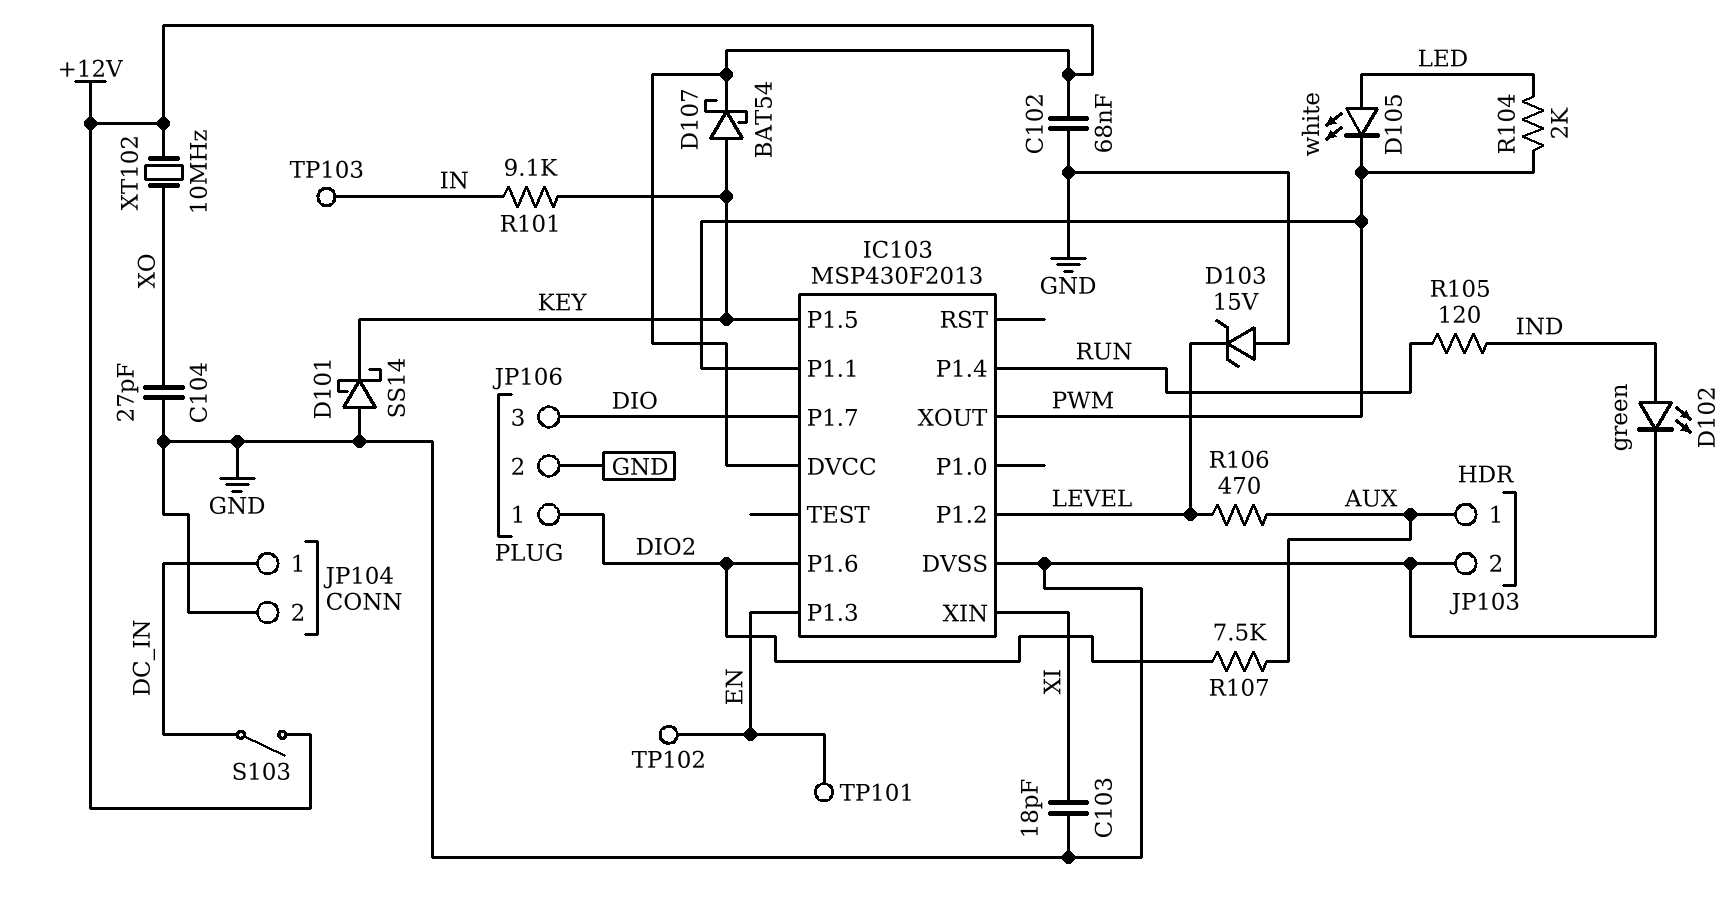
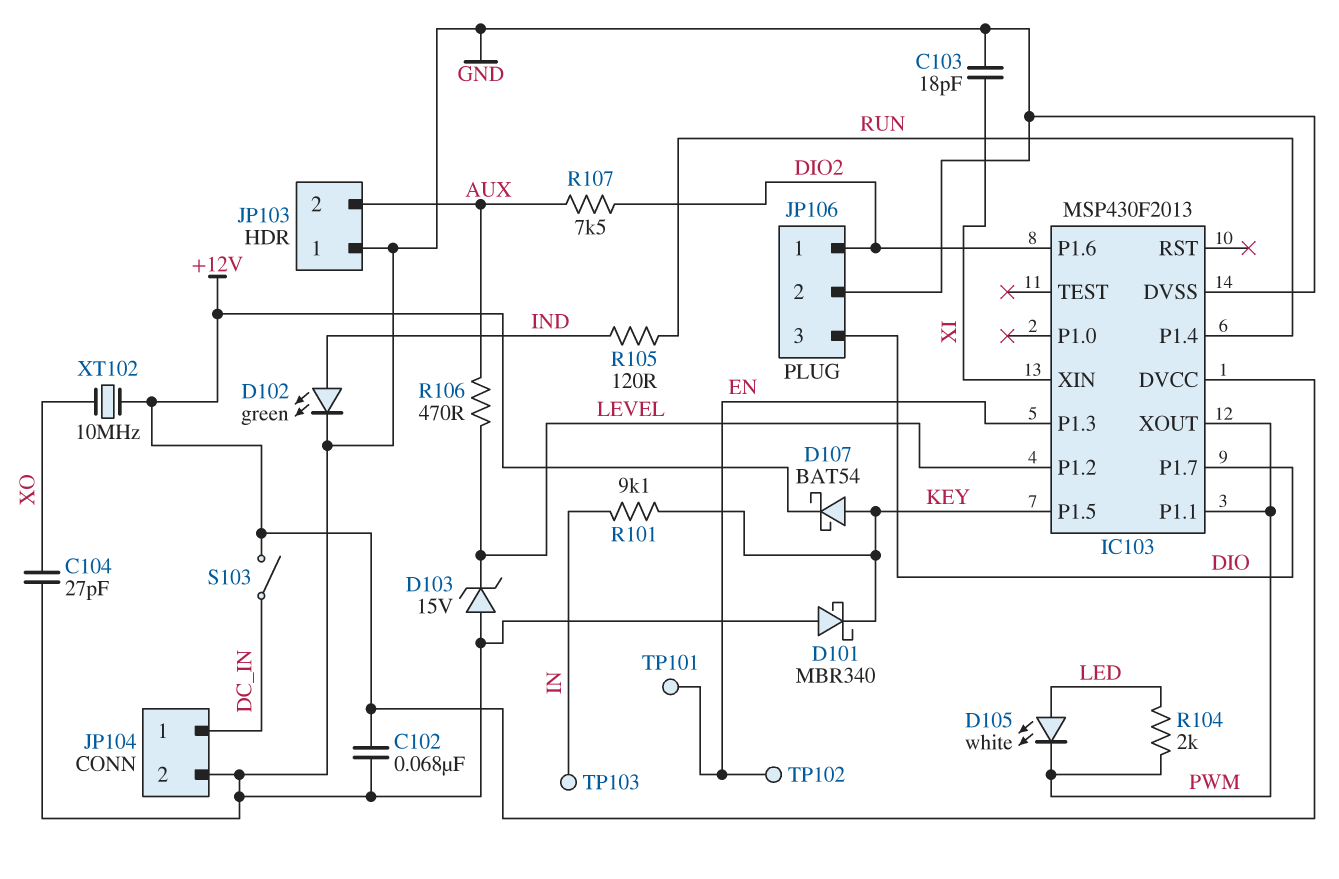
D101: schottky SS14 (A GND, K KEY) -> schottky MBR340 (A GND, K KEY)
JP103 pin 1: AUX -> GND
JP103 pin 2: GND -> AUX

